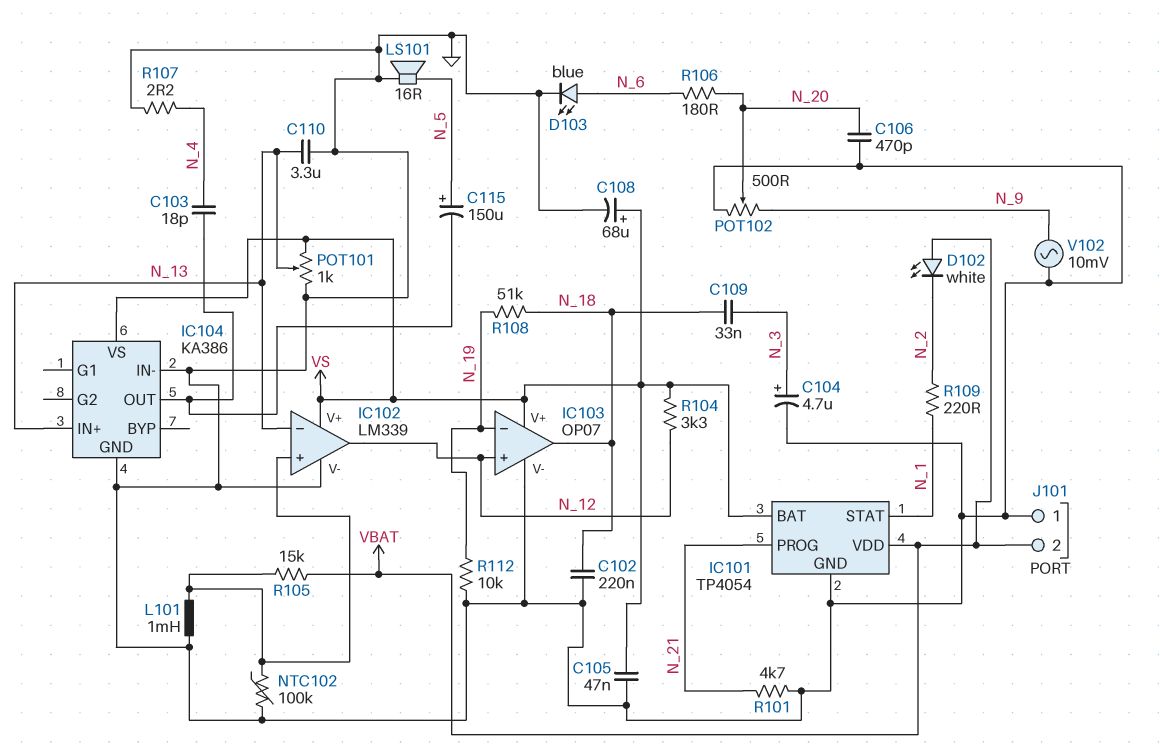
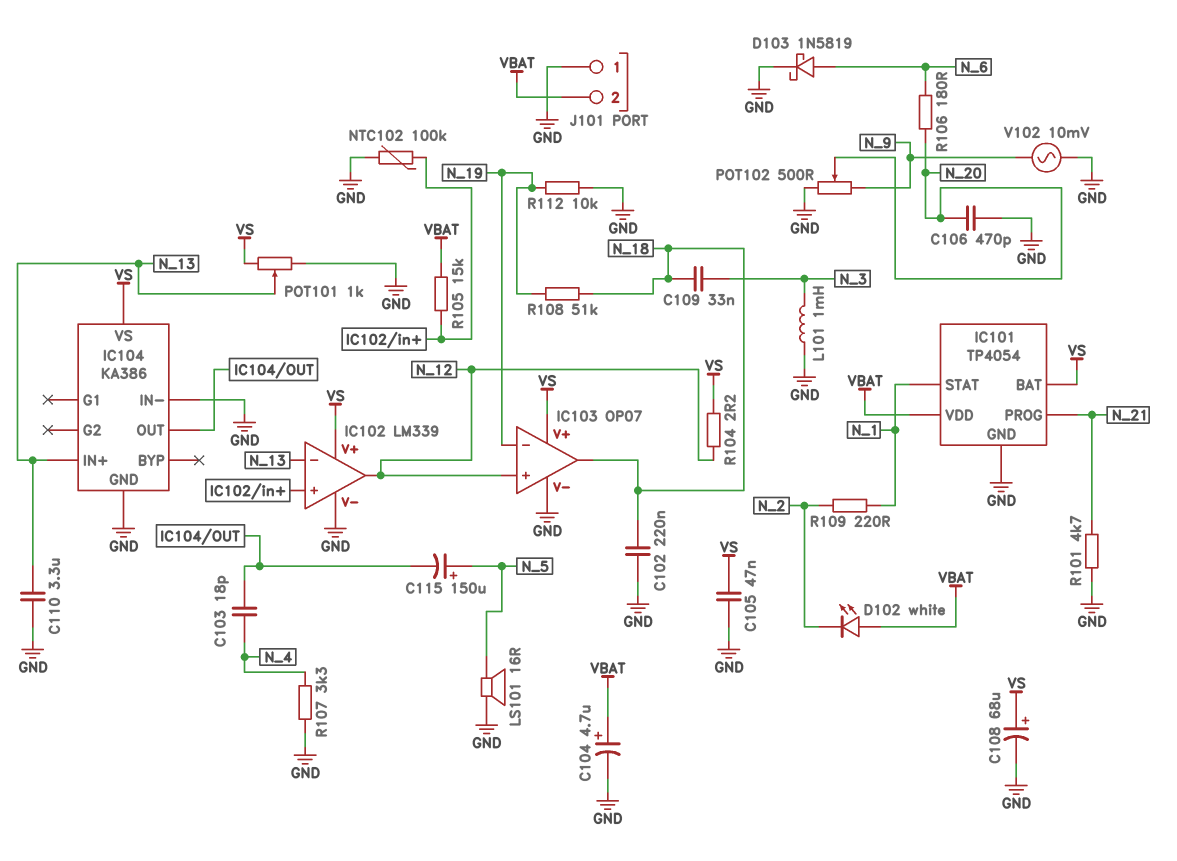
C104: 4.7uF (plus N_3, minus GND) -> 4.7uF (plus VBAT, minus GND)
D103: LED blue (A N_6, K GND) -> schottky 1N5819 (A N_6, K GND)
L101: 1mH (GND, IC102/in+) -> 1mH (GND, N_3)
R104: 3.3k (N_12, VS) -> 2.2 (N_12, VS)
R107: 2.2 (GND, N_4) -> 3.3k (GND, N_4)

